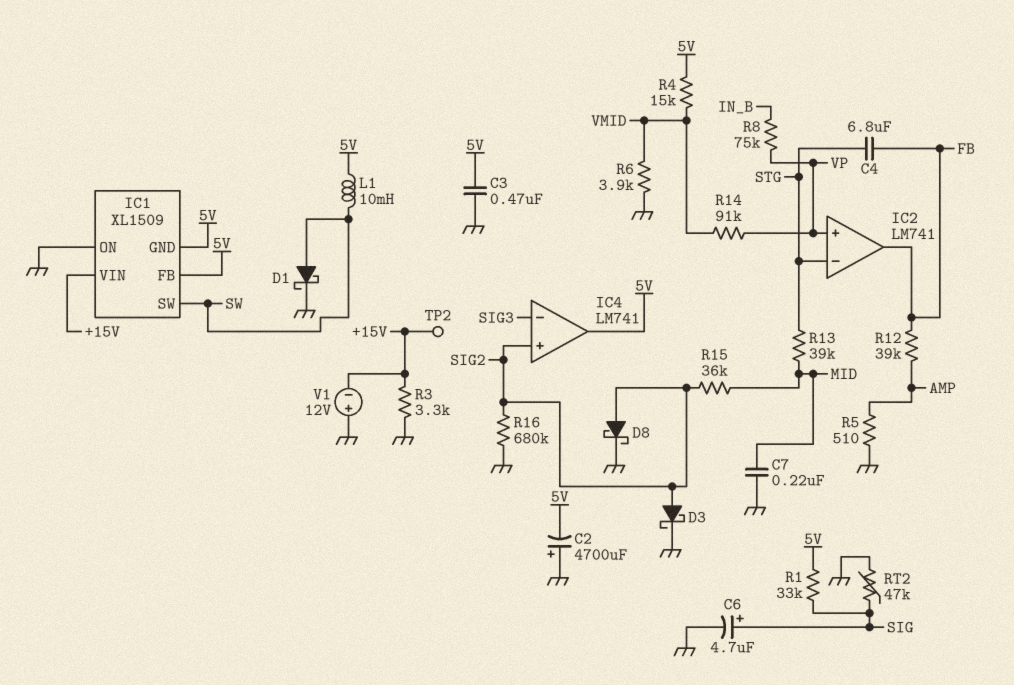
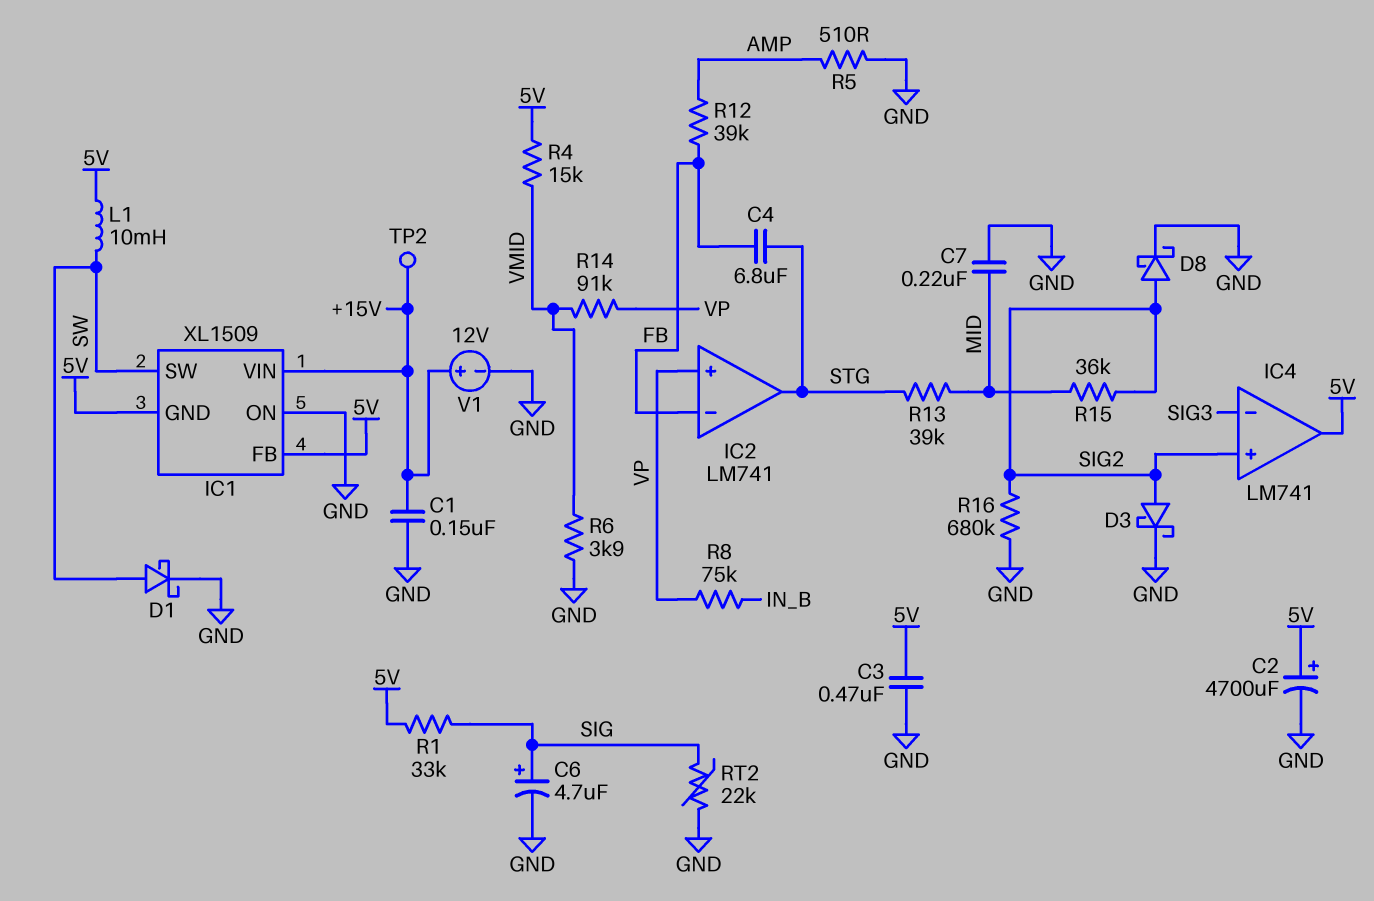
C1: none -> 150nF (+15V, GND)
C2: 4700uF (plus GND, minus 5V) -> 4700uF (plus 5V, minus GND)
IC2 pin in-: STG -> FB
IC2 pin out: FB -> STG
R3: 3.3k (+15V, GND) -> none
RT2: 47k (GND, SIG) -> 22k (GND, SIG)
V1: 12V (plus GND, minus +15V) -> 12V (plus +15V, minus GND)

